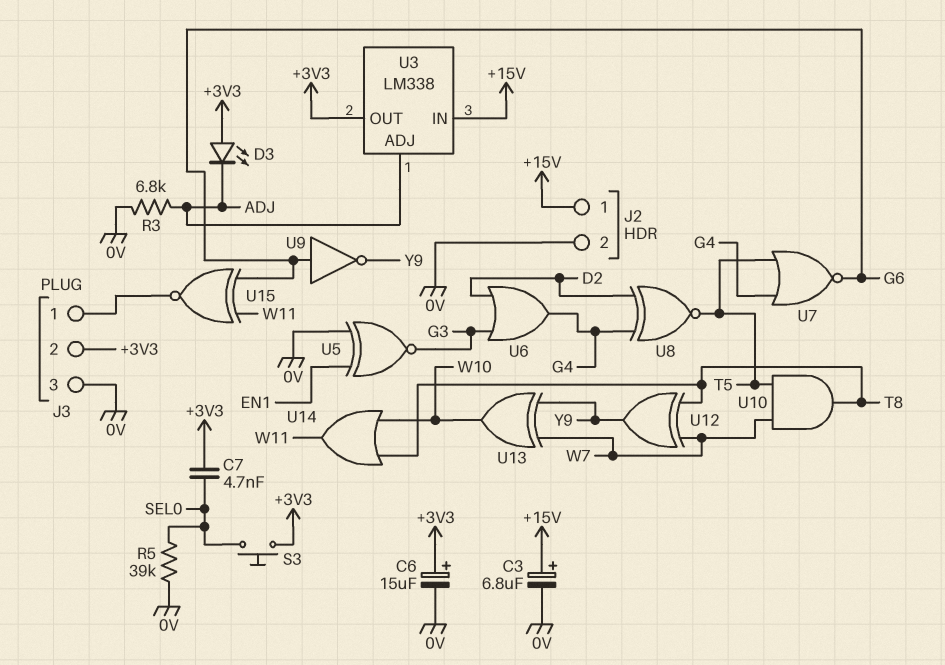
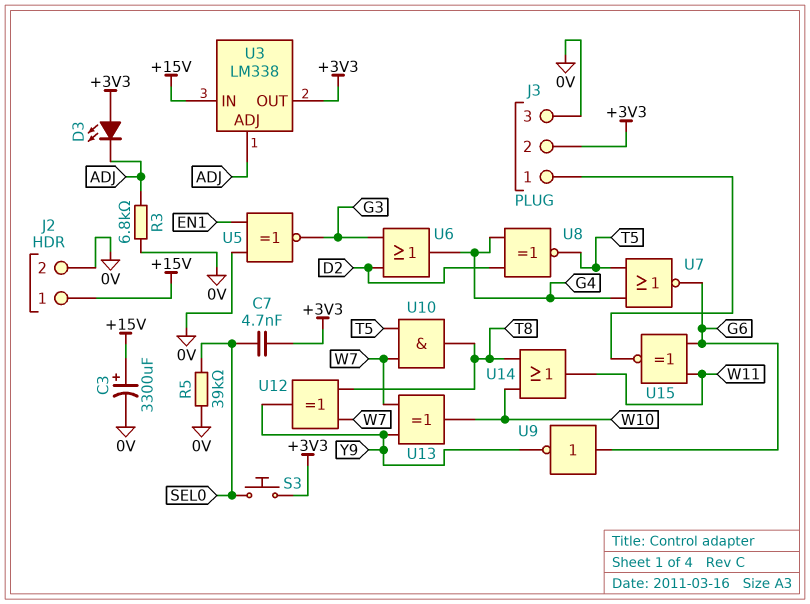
C3: 6.8uF (plus +15V, minus 0V) -> 3300uF (plus +15V, minus 0V)
C6: 15uF (plus +3V3, minus 0V) -> none

